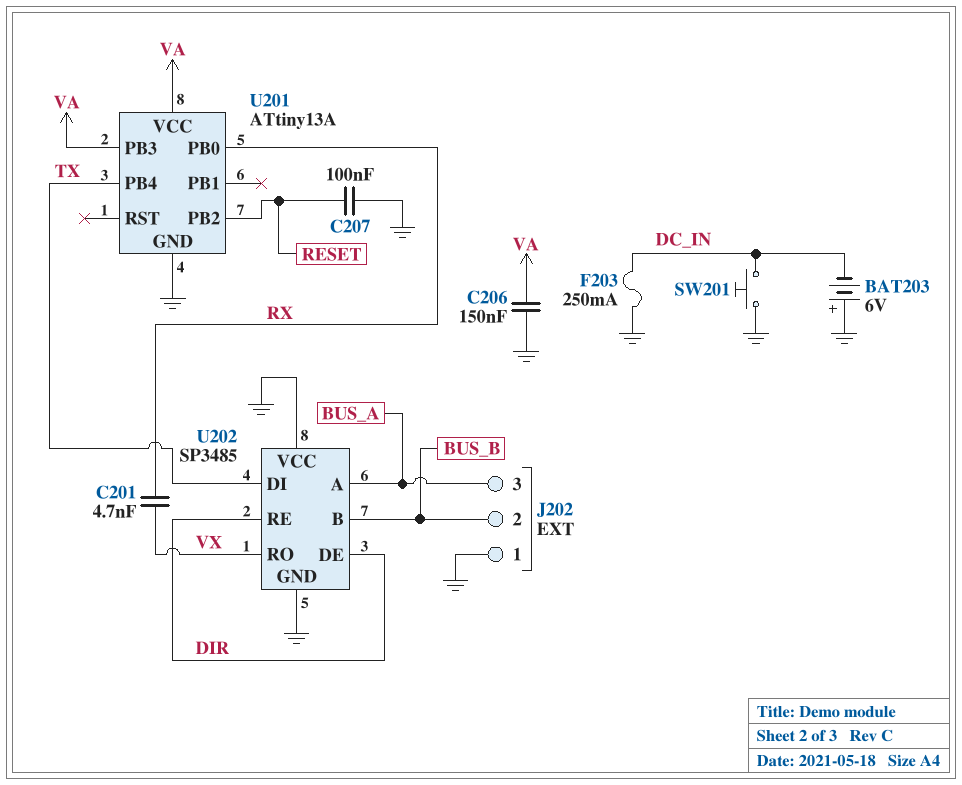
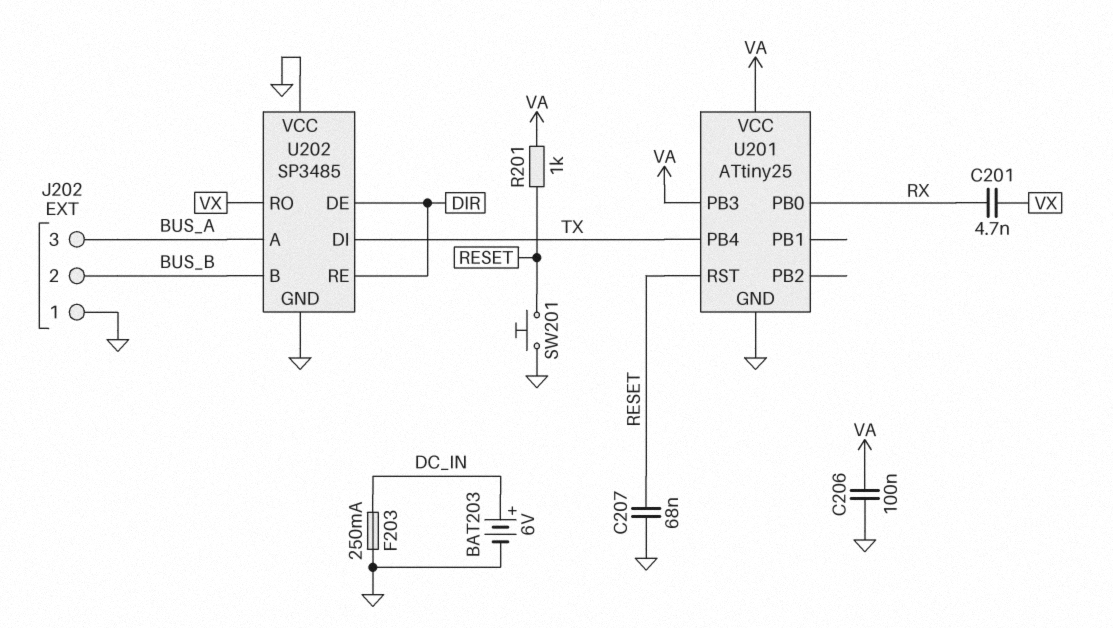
BAT203: 6V (plus GND, minus DC_IN) -> 6V (plus DC_IN, minus GND)
C206: 150nF (GND, VA) -> 100nF (GND, VA)
C207: 100nF (GND, RESET) -> 68nF (GND, RESET)
R201: none -> 1k (RESET, VA)
SW201: button (DC_IN, GND) -> button (GND, RESET)
U201: ATtiny13A -> ATtiny25
U201 pin PB2: RESET -> none
U201 pin RST: none -> RESET

